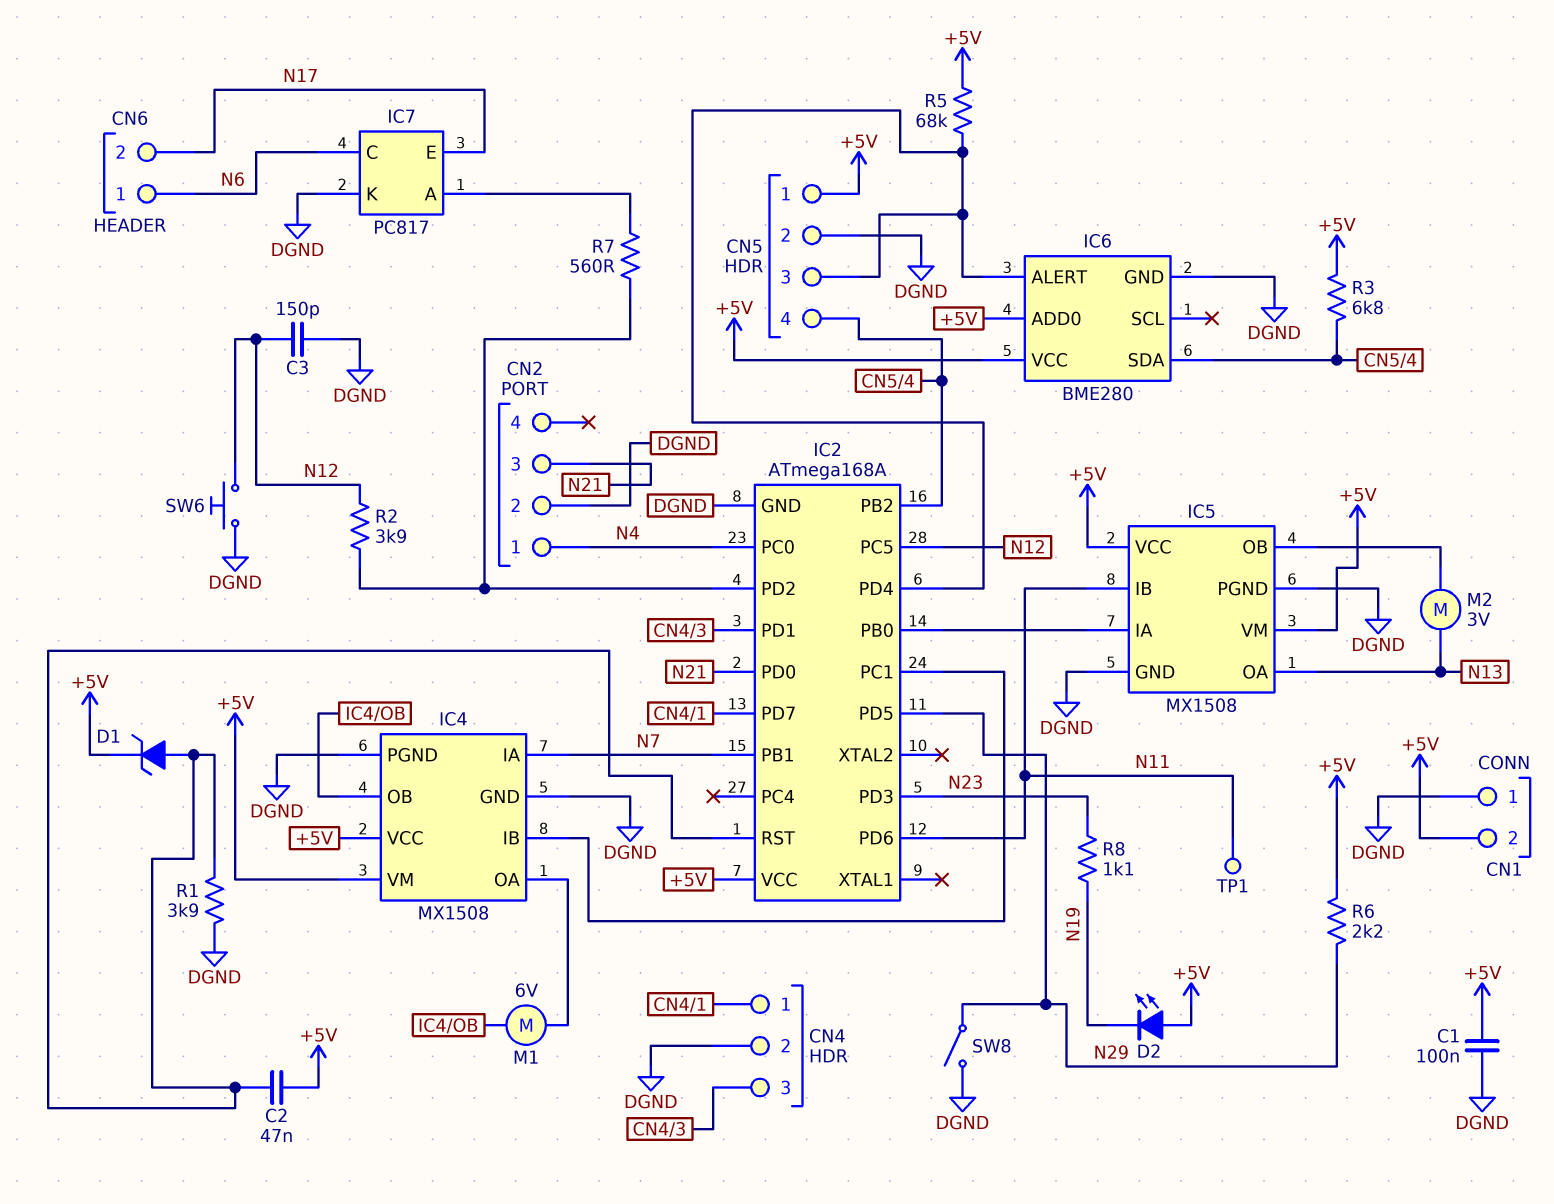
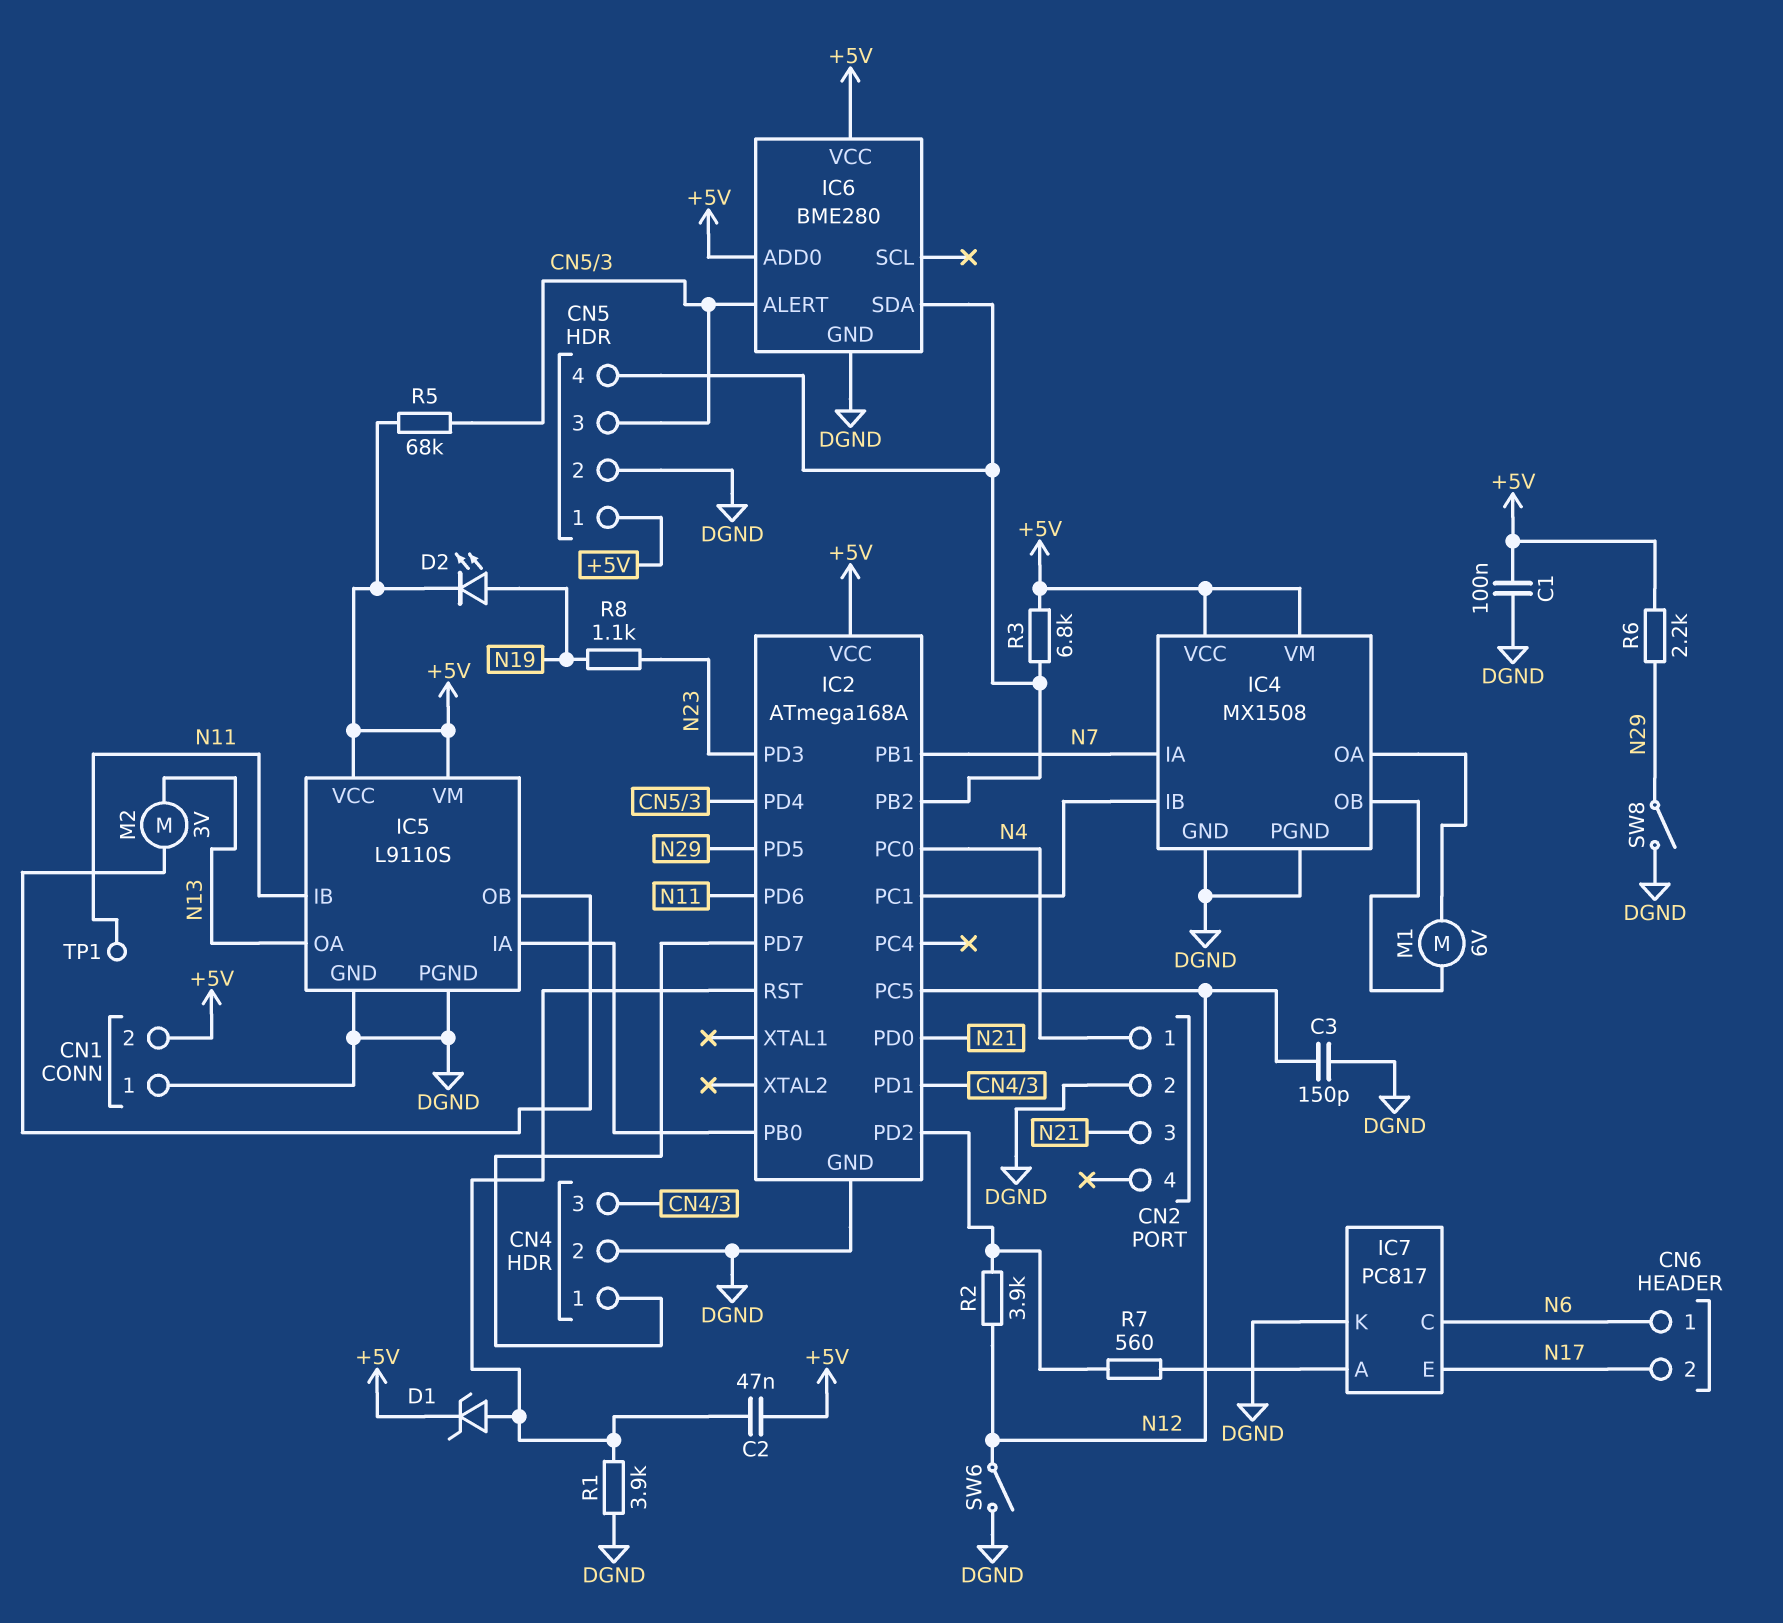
D2: LED (A +5V, K N19) -> LED (A N19, K +5V)
IC5: MX1508 -> L9110S
SW6: button (DGND, N12) -> switch (DGND, N12)

